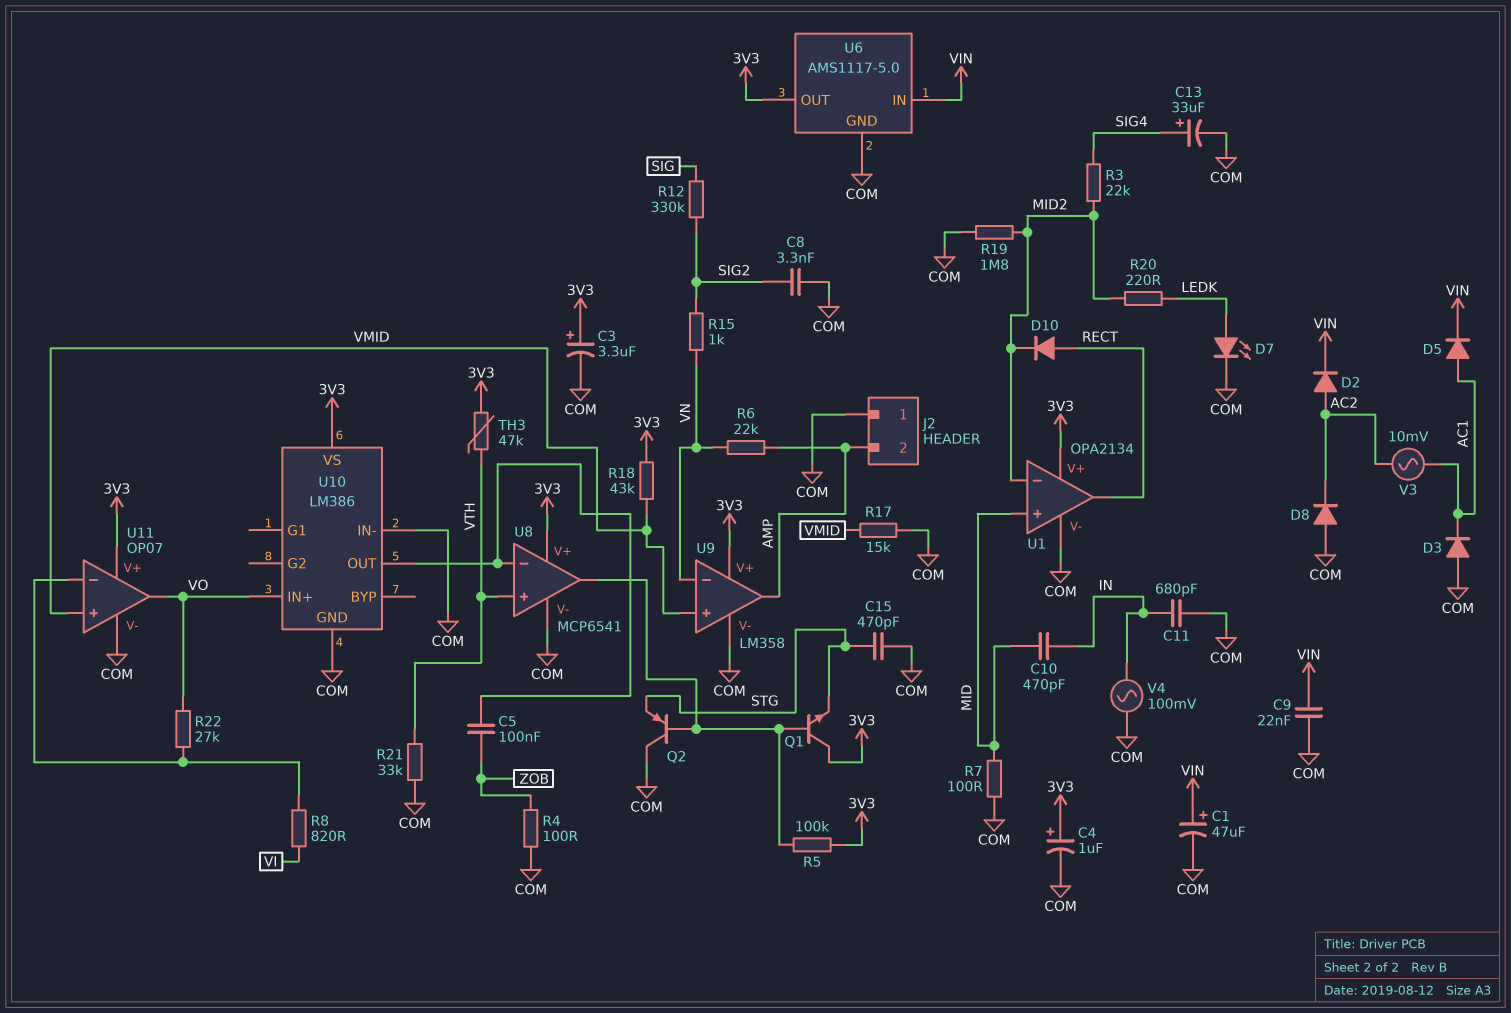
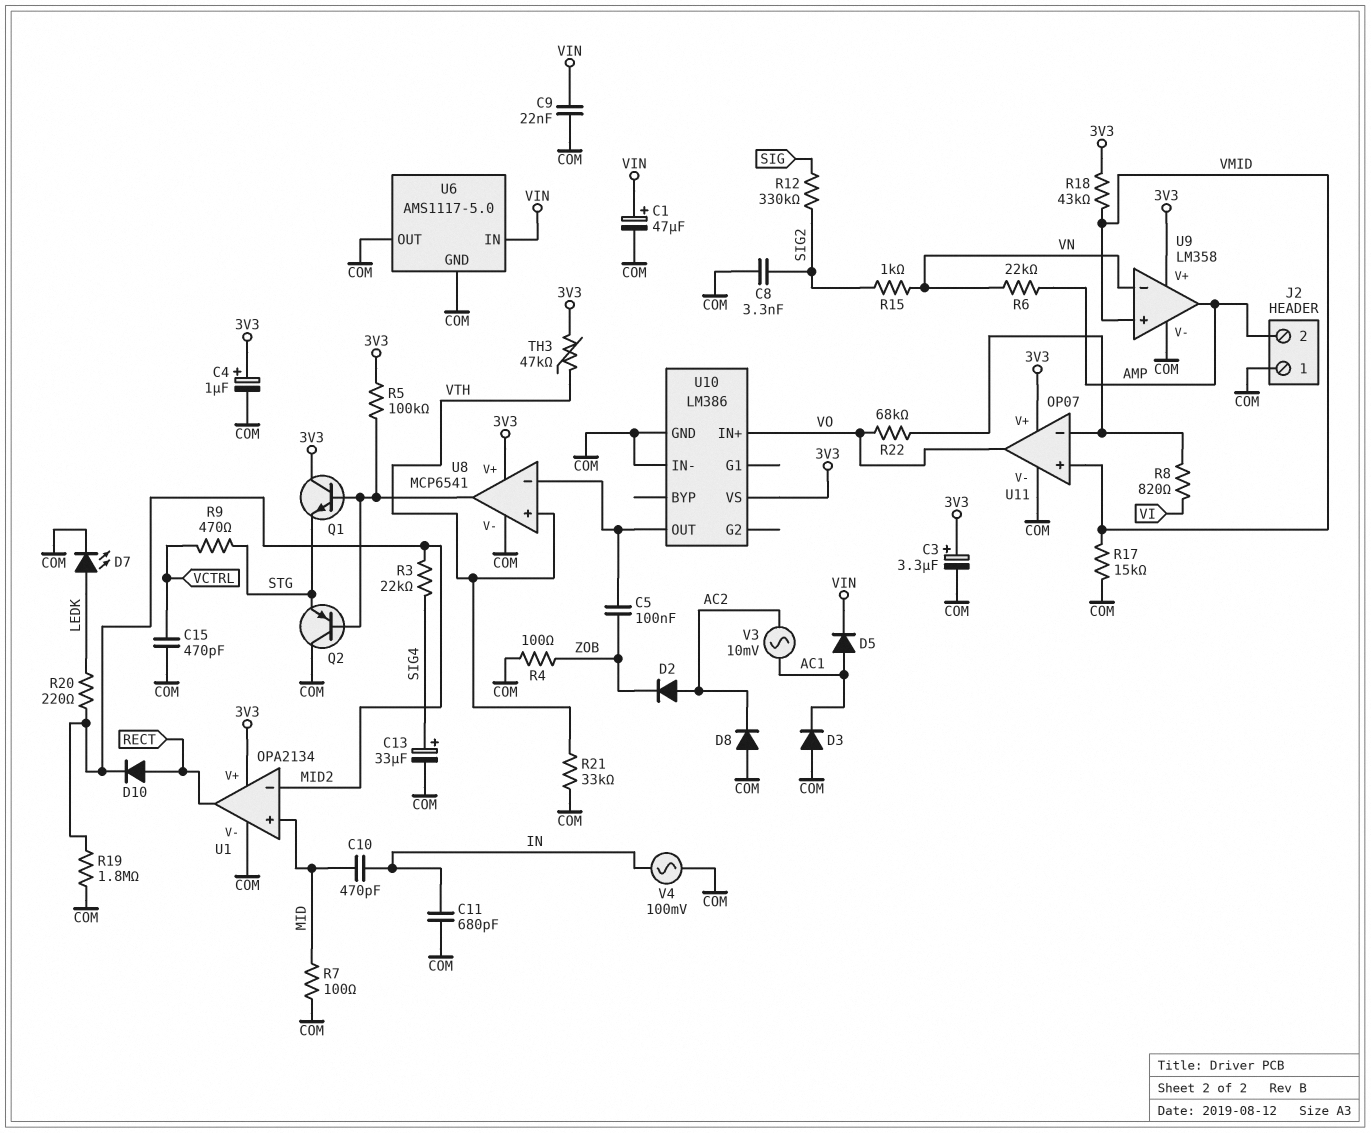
C15: 470pF (COM, STG) -> 470pF (COM, VCTRL)
D2: diode (A AC2, K VIN) -> diode (A AC2, K ZOB)
R9: none -> 470 (STG, VCTRL)
R22: 27k (U11/in-, VO) -> 68k (U11/in-, VO)
U6 pin OUT: 3V3 -> COM

